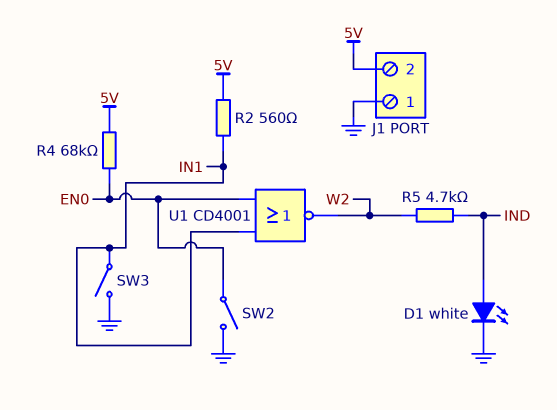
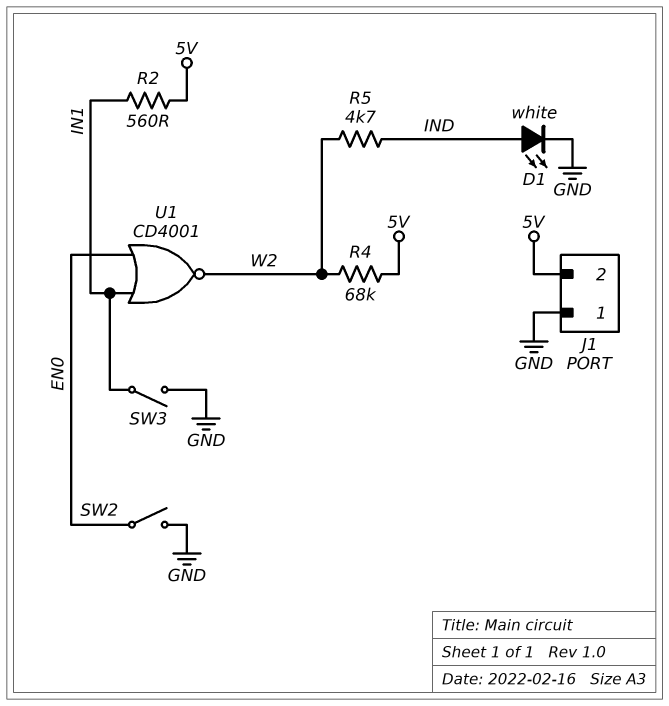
R4: 68k (5V, EN0) -> 68k (5V, W2)

